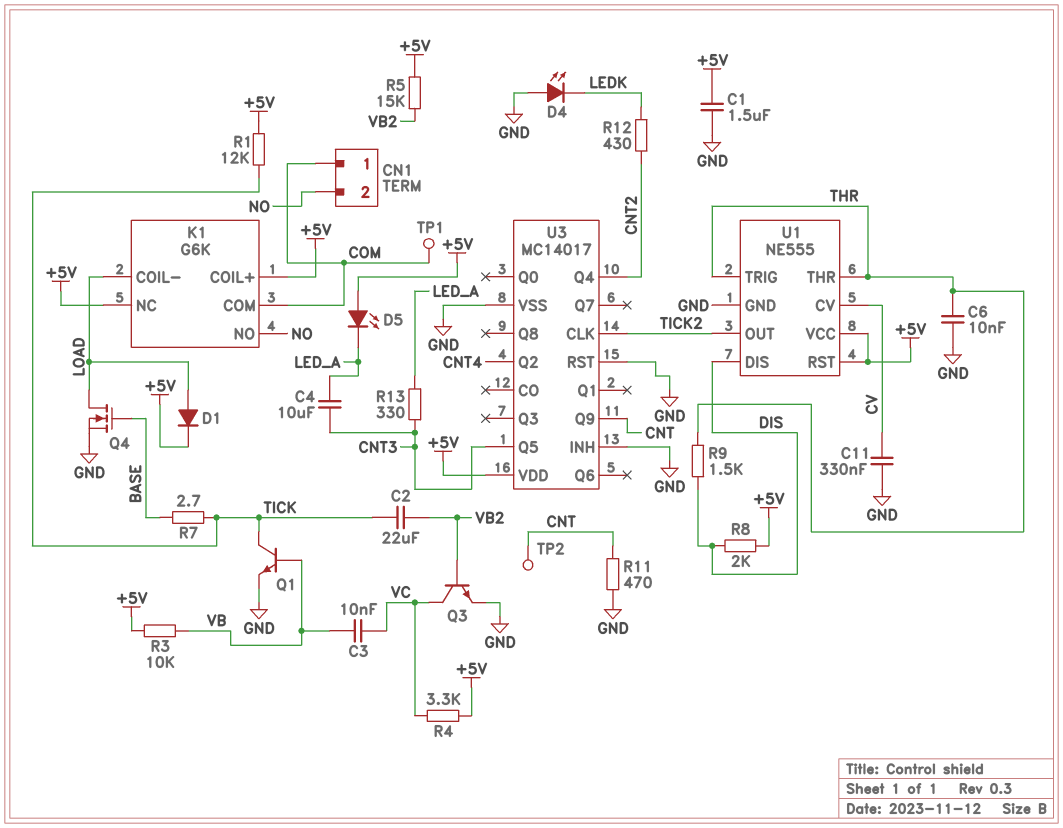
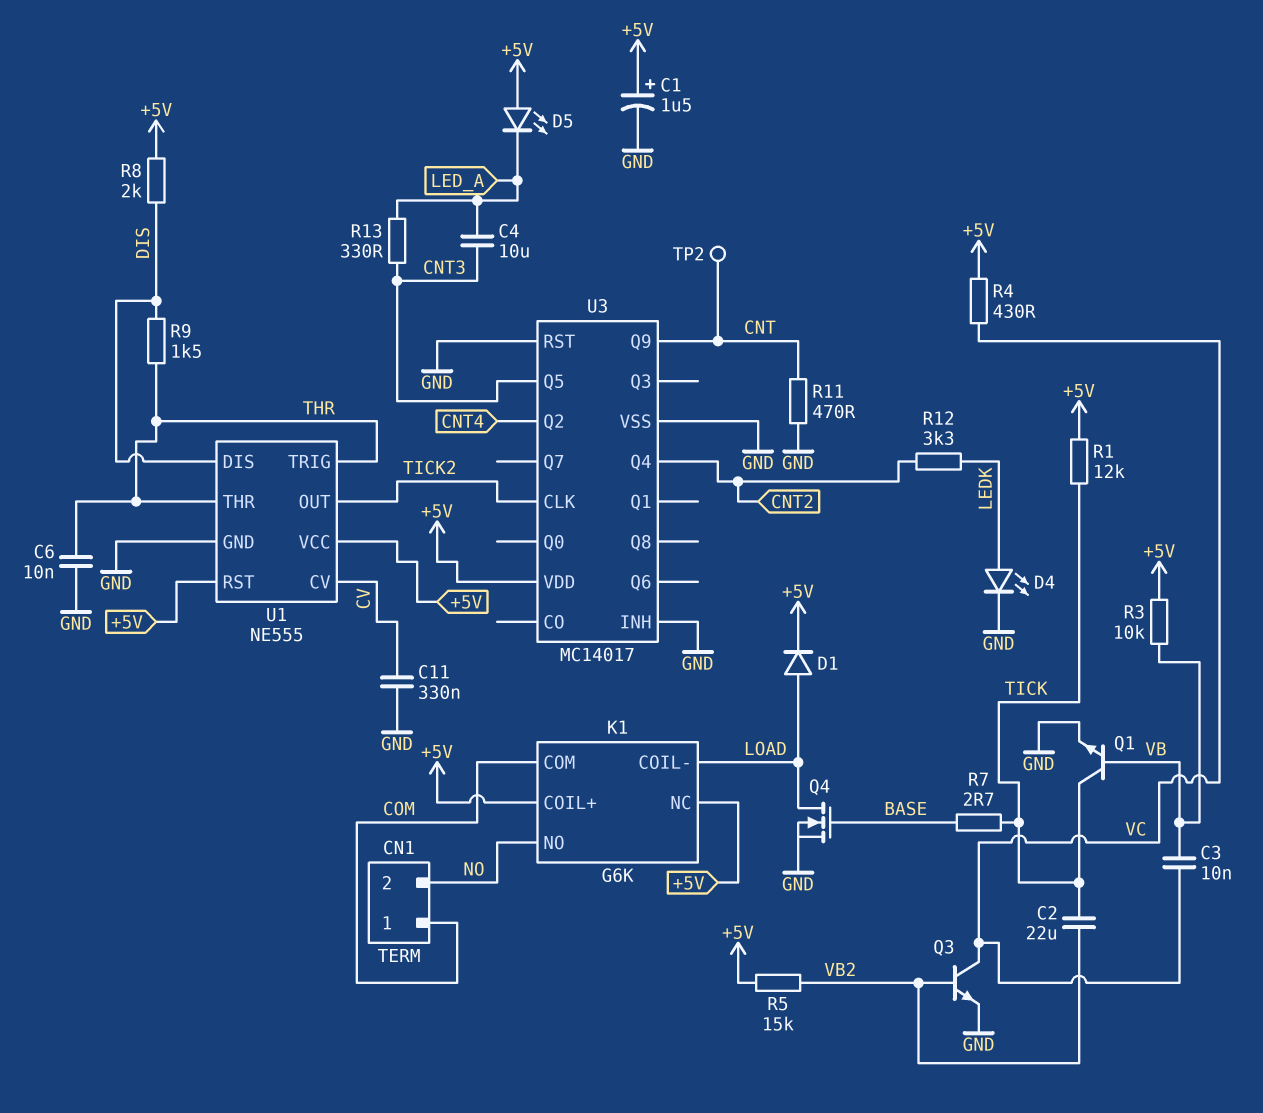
C1: 1.5uF (+5V, GND) -> 1.5uF (plus +5V, minus GND)
D4: LED (A GND, K LEDK) -> LED (A LEDK, K GND)
R4: 3.3k (+5V, VC) -> 430 (+5V, VC)
R12: 430 (CNT2, LEDK) -> 3.3k (CNT2, LEDK)
TP1: test point (COM) -> none

